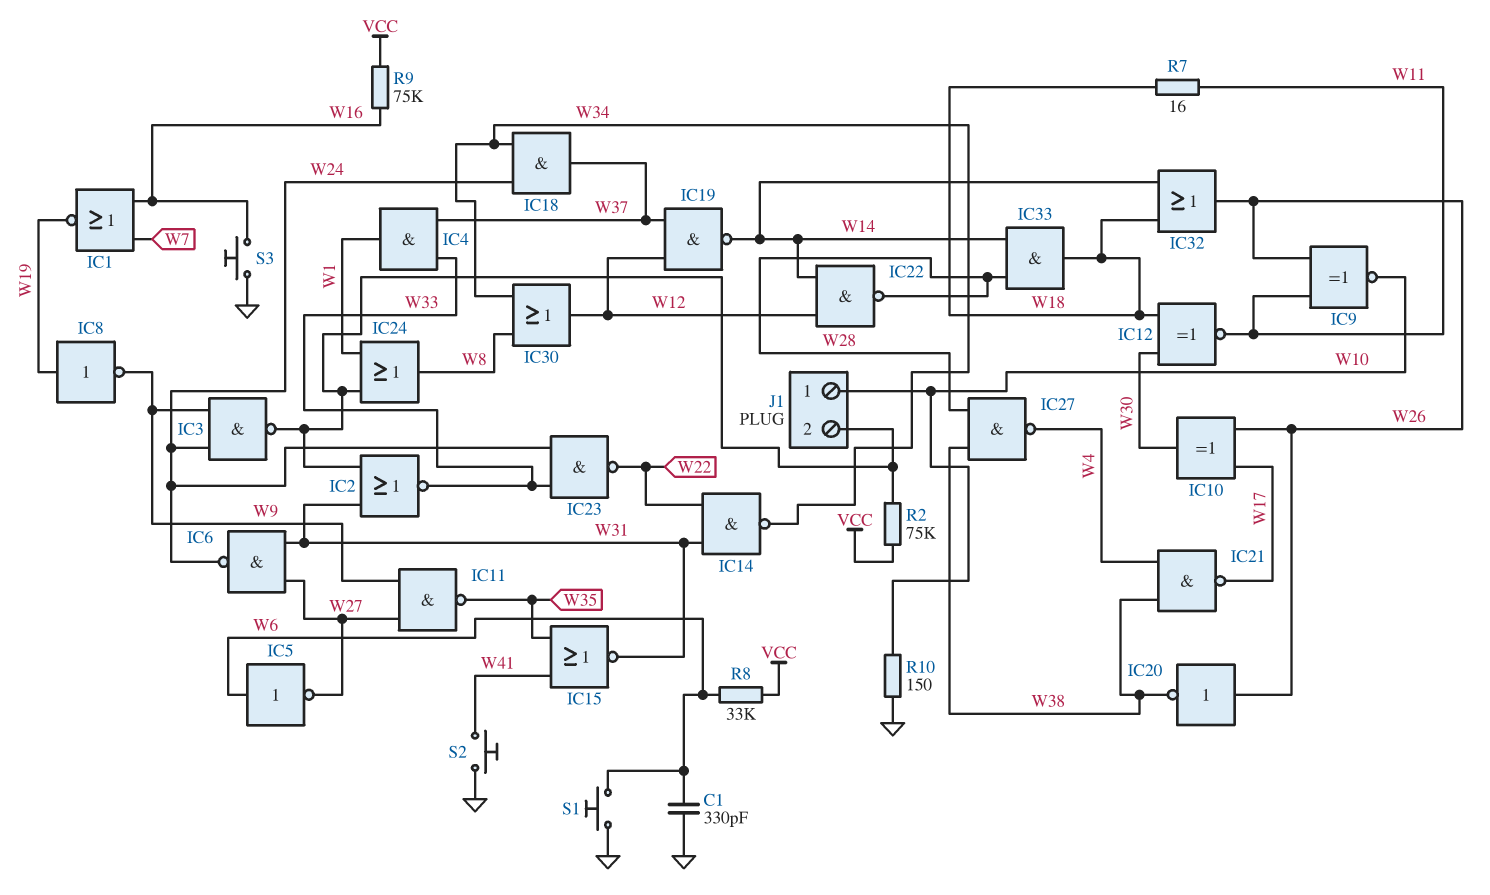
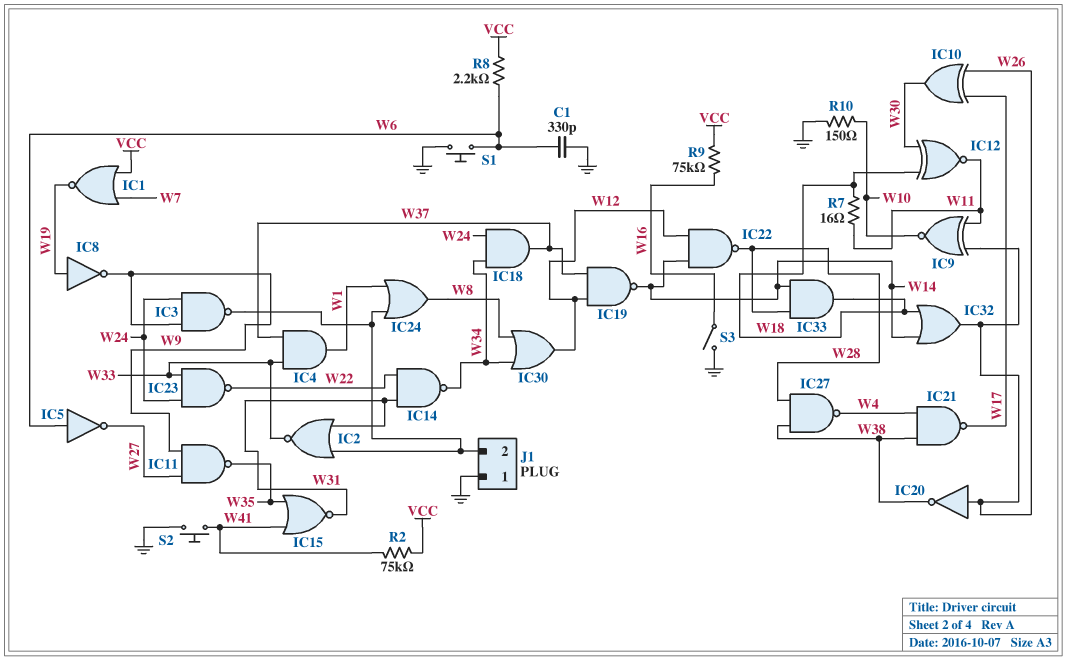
IC1: NOR (in W7, in W16, out W19) -> NOR (in VCC, in W7, out W19)
IC6: NAND (in W27, in W31, out W24) -> none
J1 pin 1: W10 -> GND
R2: 75k (J1/2, VCC) -> 75k (VCC, W41)
R8: 33k (VCC, W6) -> 2.2k (VCC, W6)
S3: button (GND, W16) -> switch (GND, W16)

